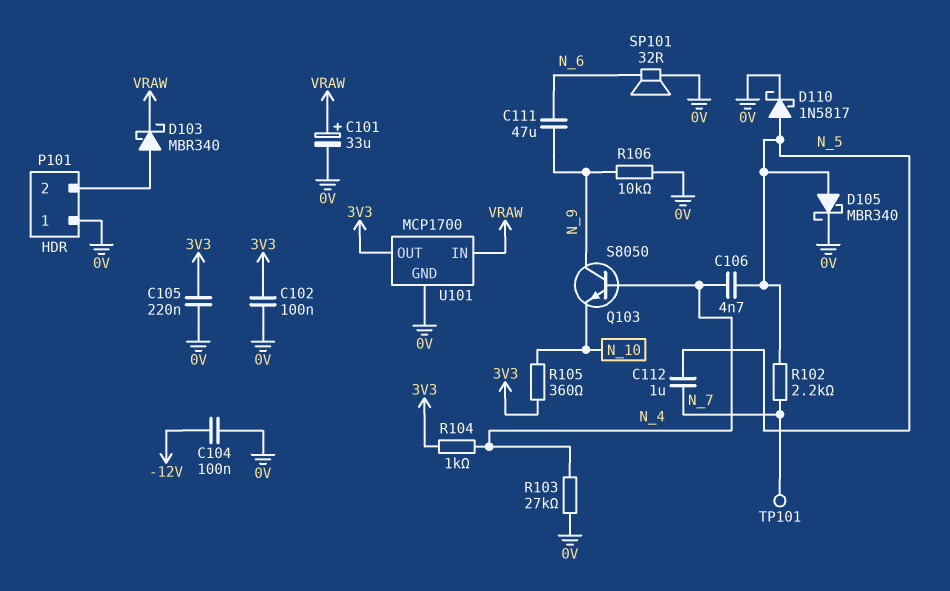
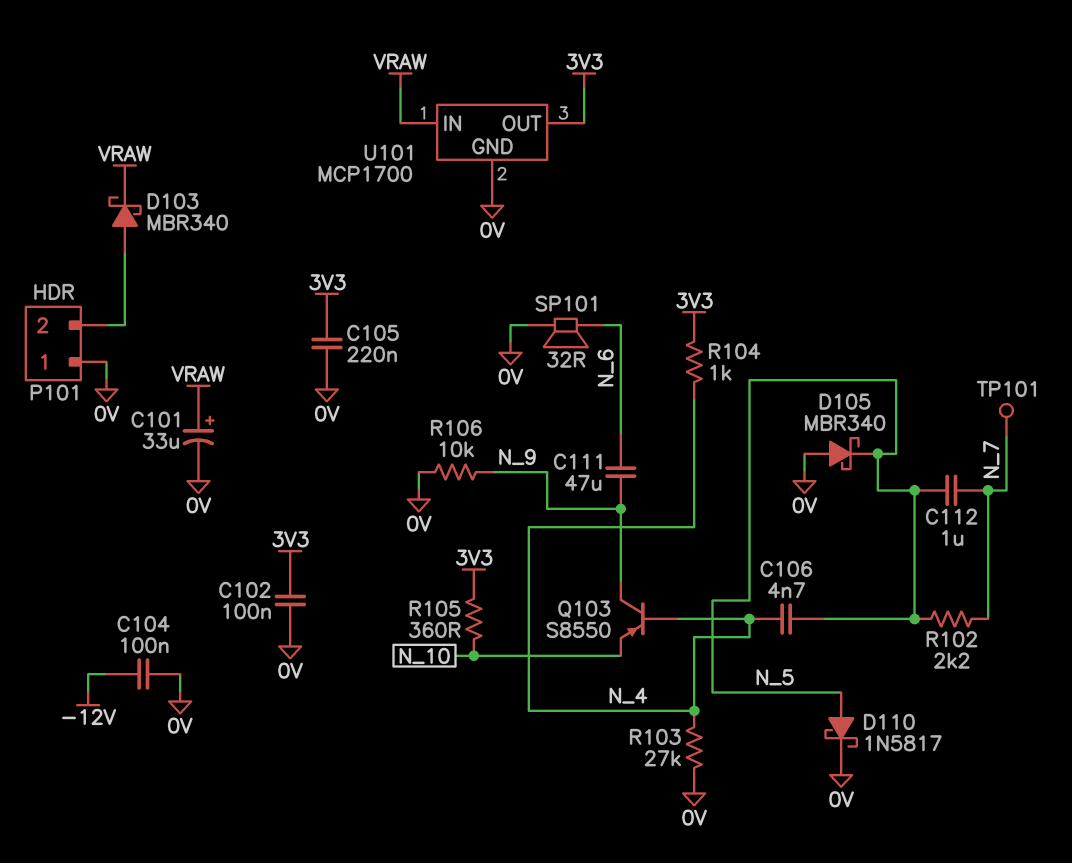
D105: schottky MBR340 (A N_5, K 0V) -> schottky MBR340 (A 0V, K N_5)
Q103: NPN S8050 (B N_4, C N_9, E N_10) -> PNP S8550 (B N_4, C N_9, E N_10)

